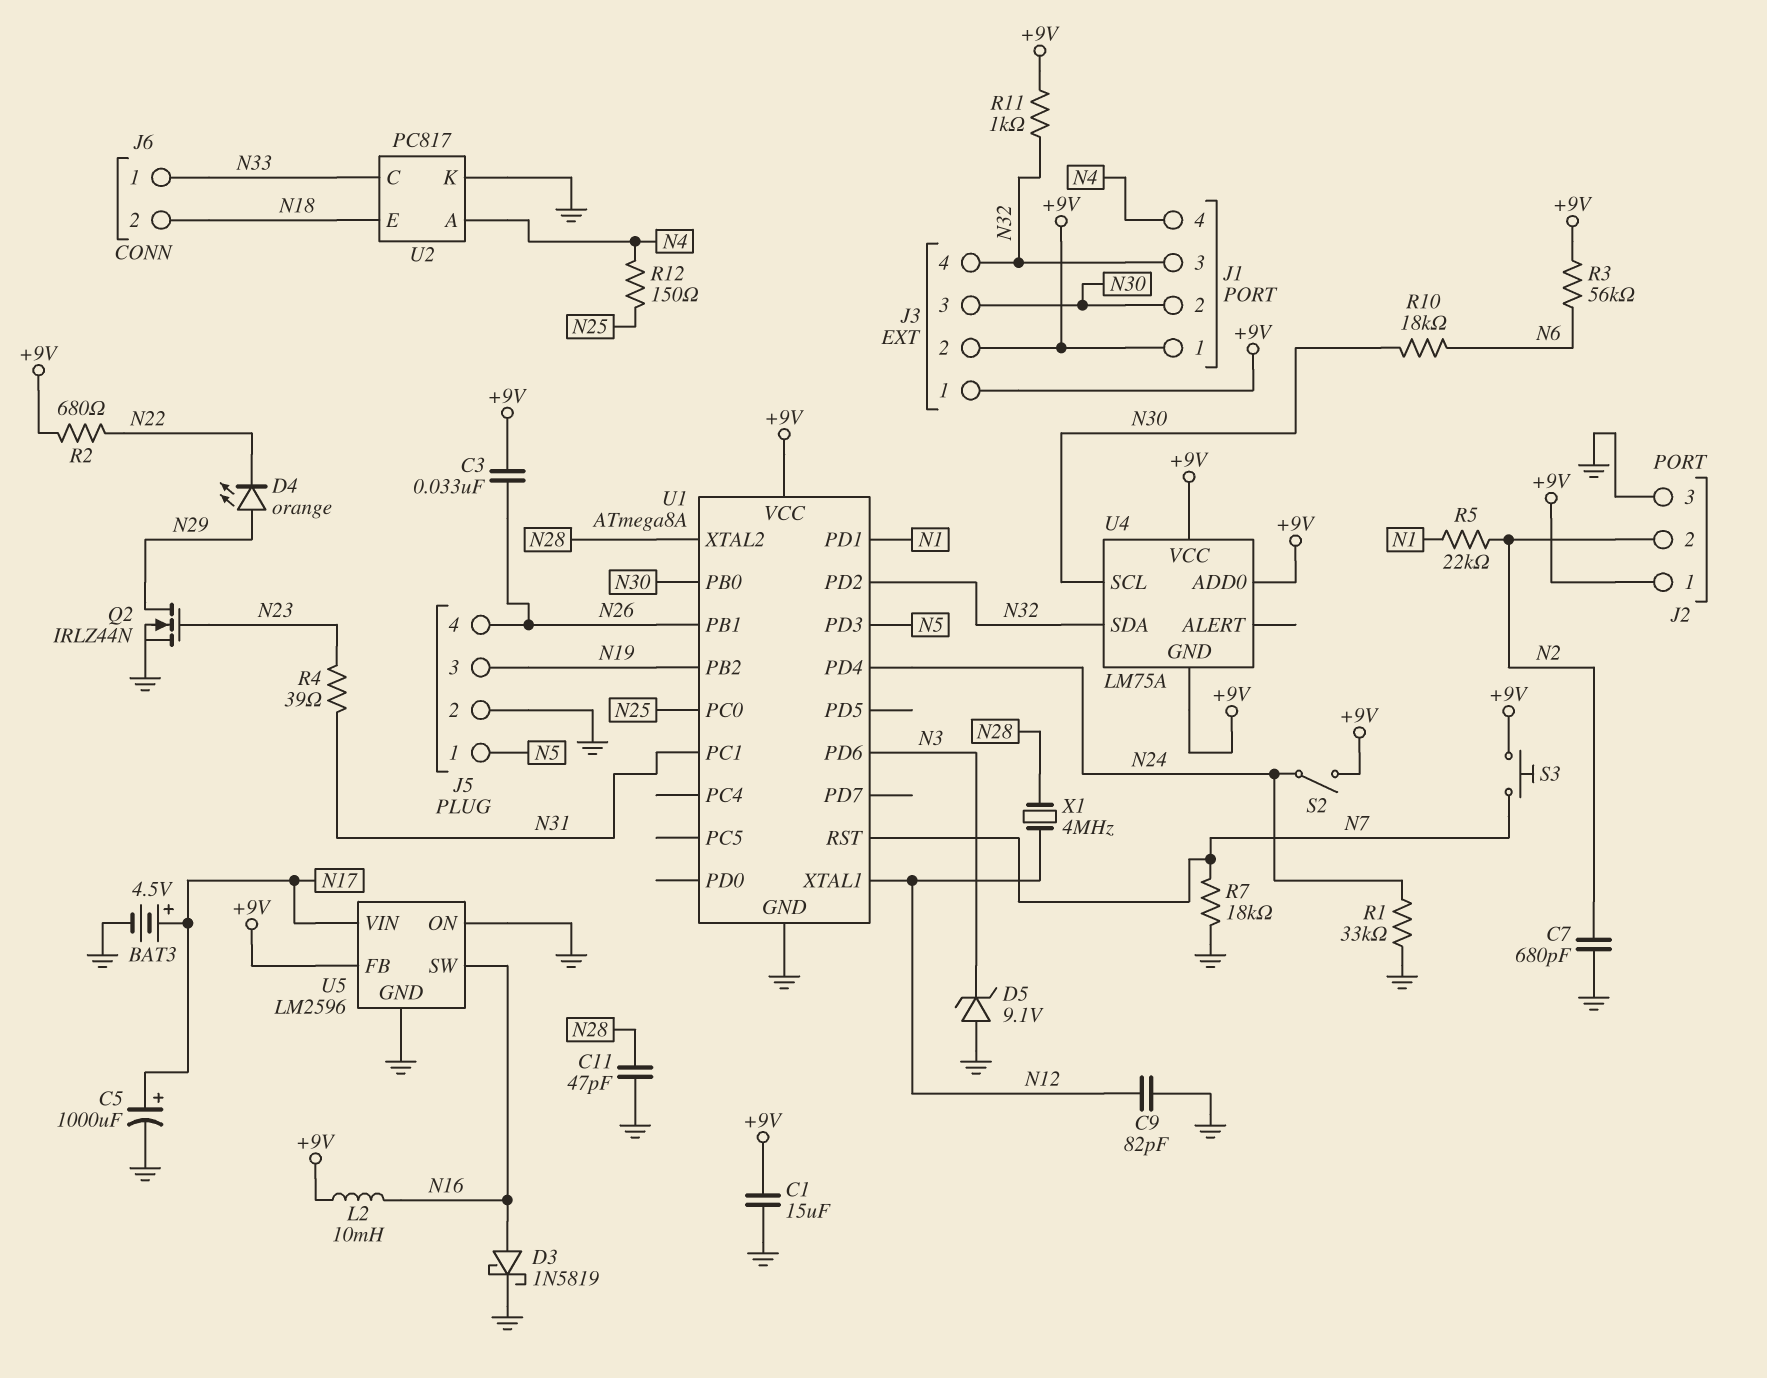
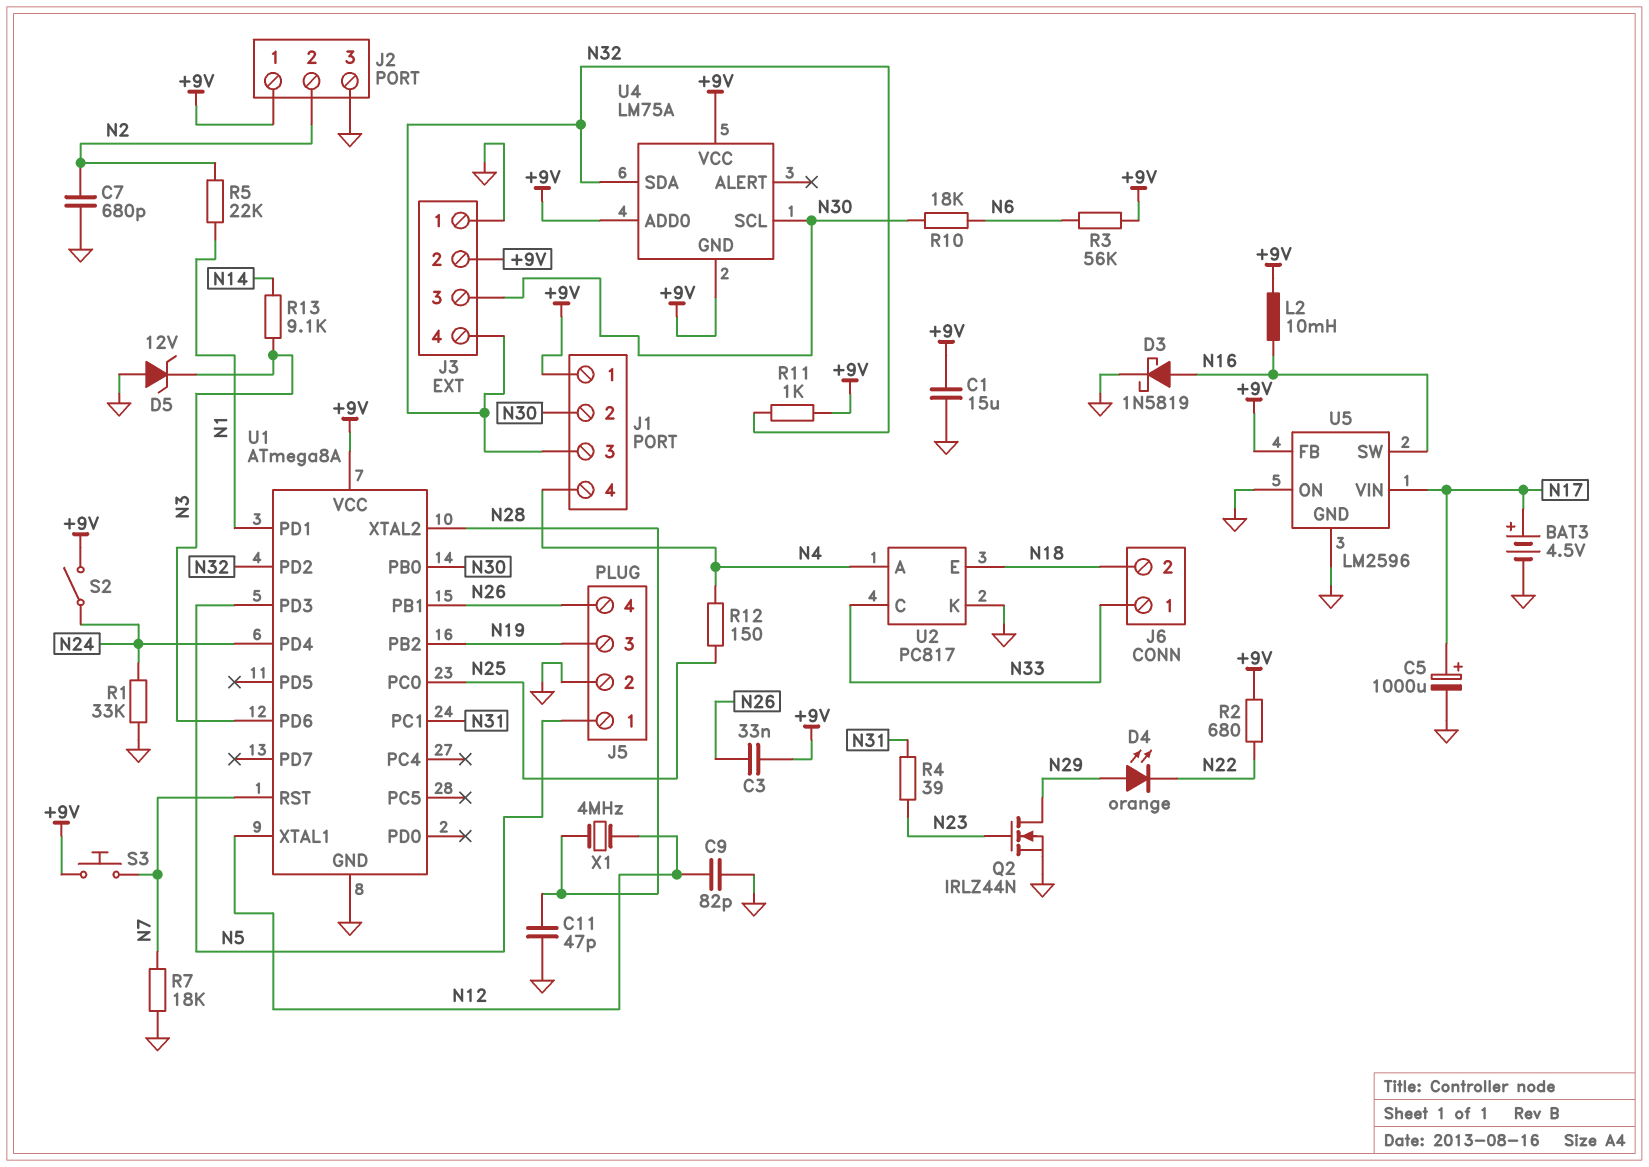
D5: zener 9.1V (A GND, K N3) -> zener 12V (A GND, K N3)
J3 pin 1: +9V -> GND
R13: none -> 9.1k (N3, N14)

